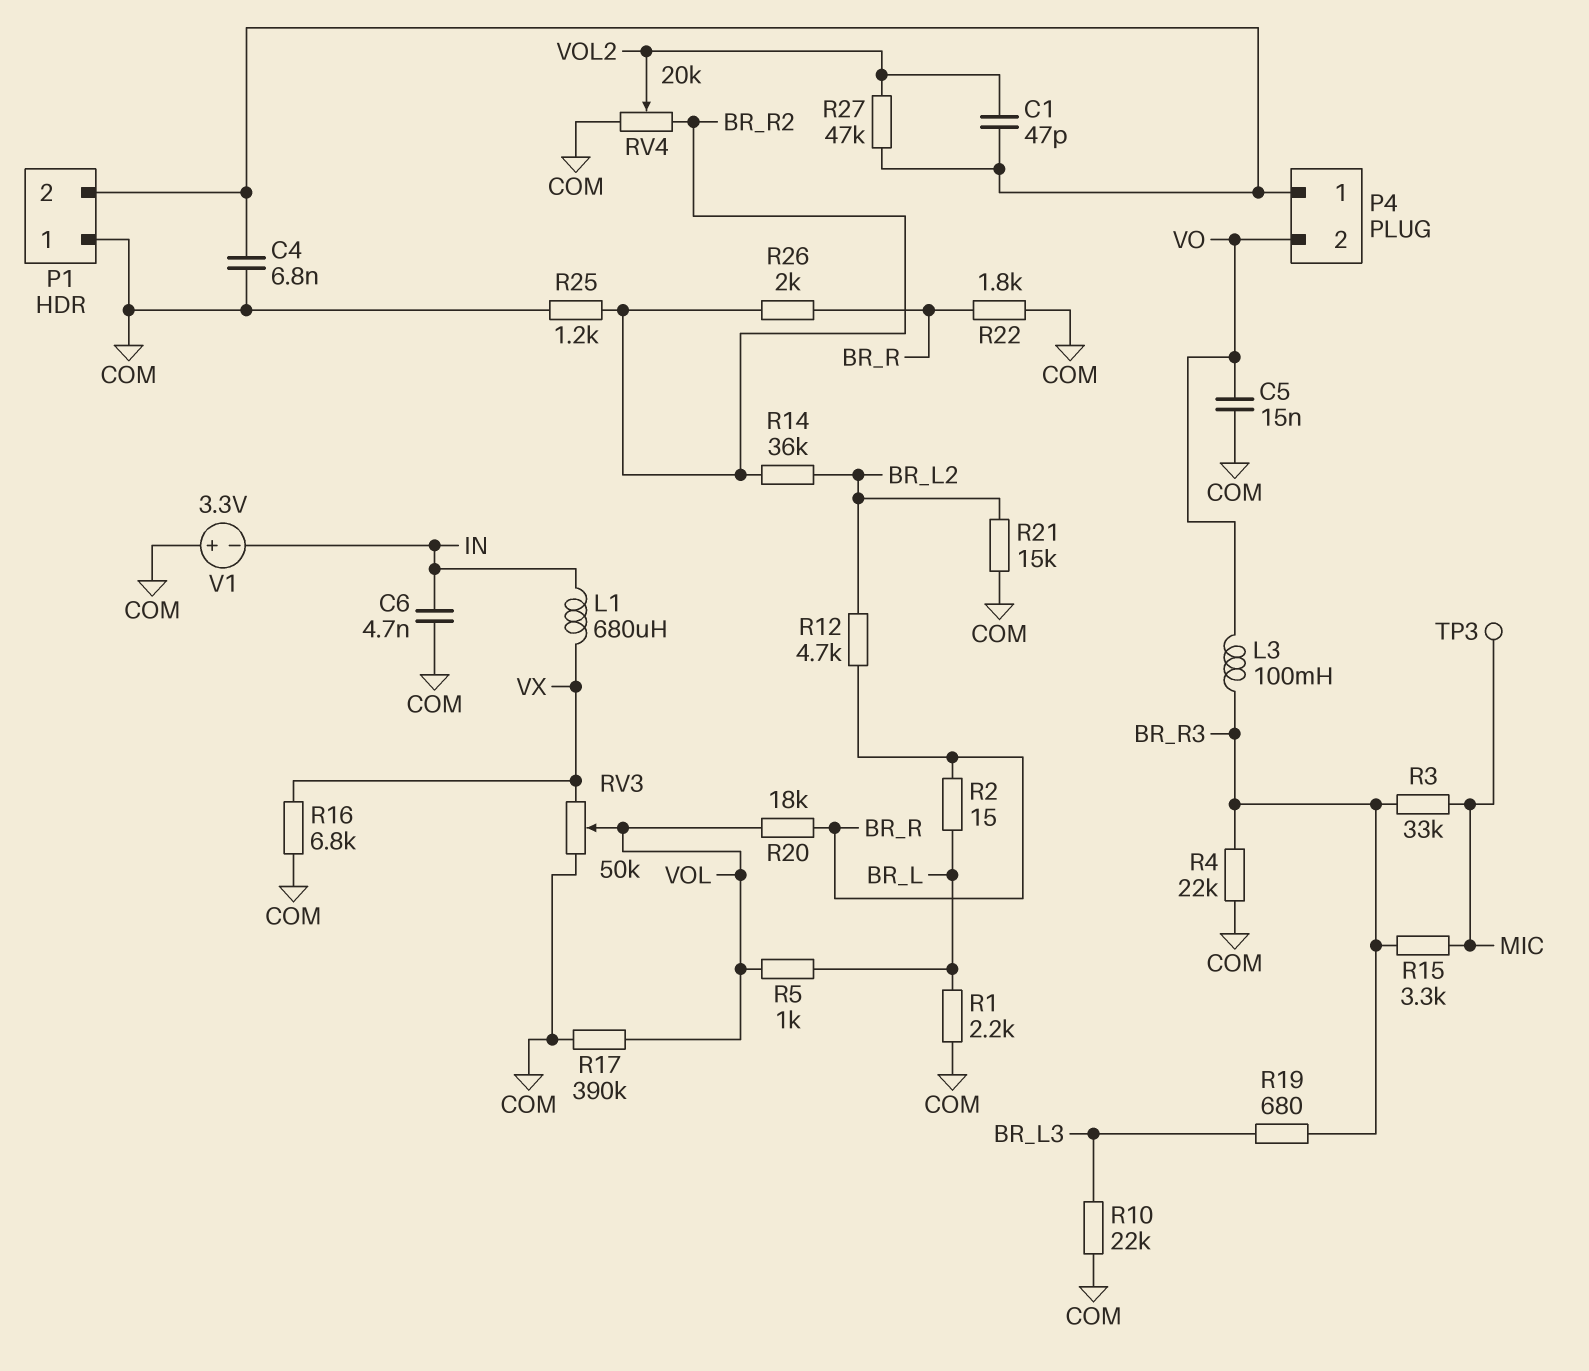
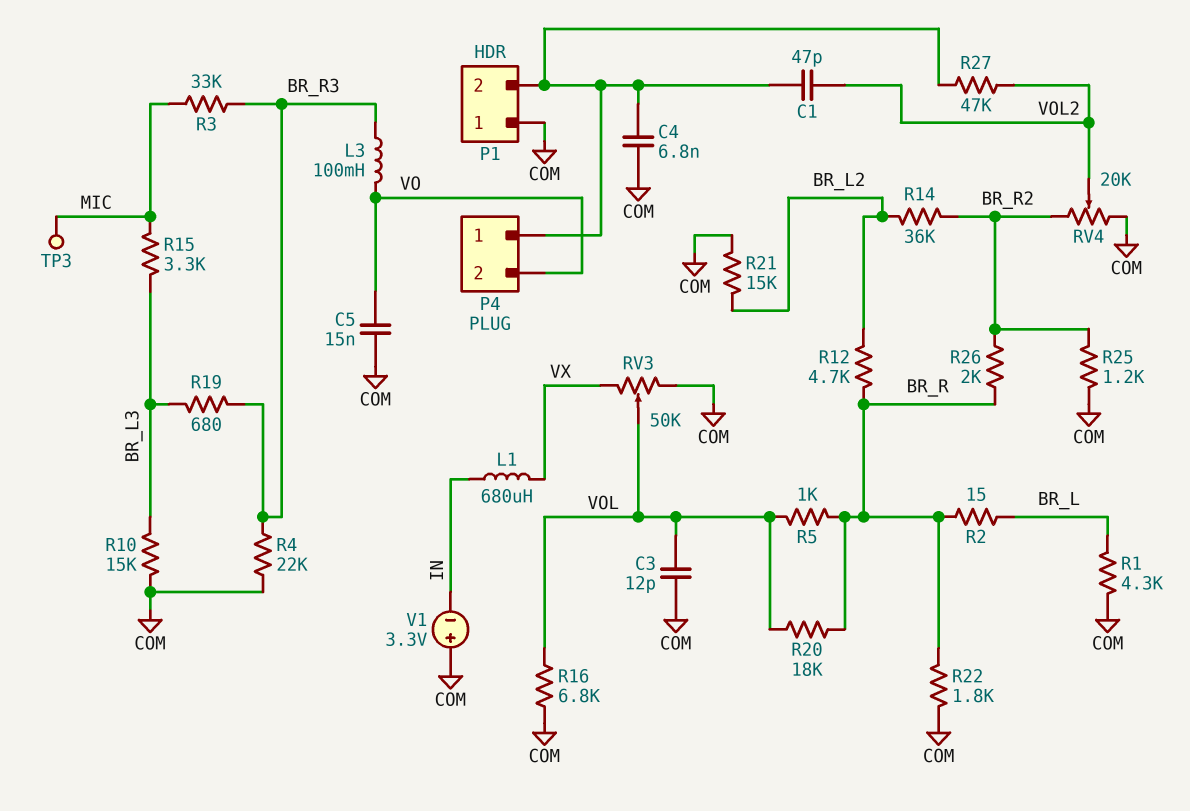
C3: none -> 12pF (COM, VOL)
C6: 4.7nF (COM, IN) -> none
R1: 2.2k (BR_L, COM) -> 4.3k (BR_L, COM)
R5: 1k (BR_L, VOL) -> 1k (BR_R, VOL)
R10: 22k (BR_L3, COM) -> 15k (BR_L3, COM)
R15: 3.3k (BR_R3, MIC) -> 3.3k (BR_L3, MIC)
R16: 6.8k (COM, VX) -> 6.8k (COM, VOL)
R17: 390k (COM, VOL) -> none

